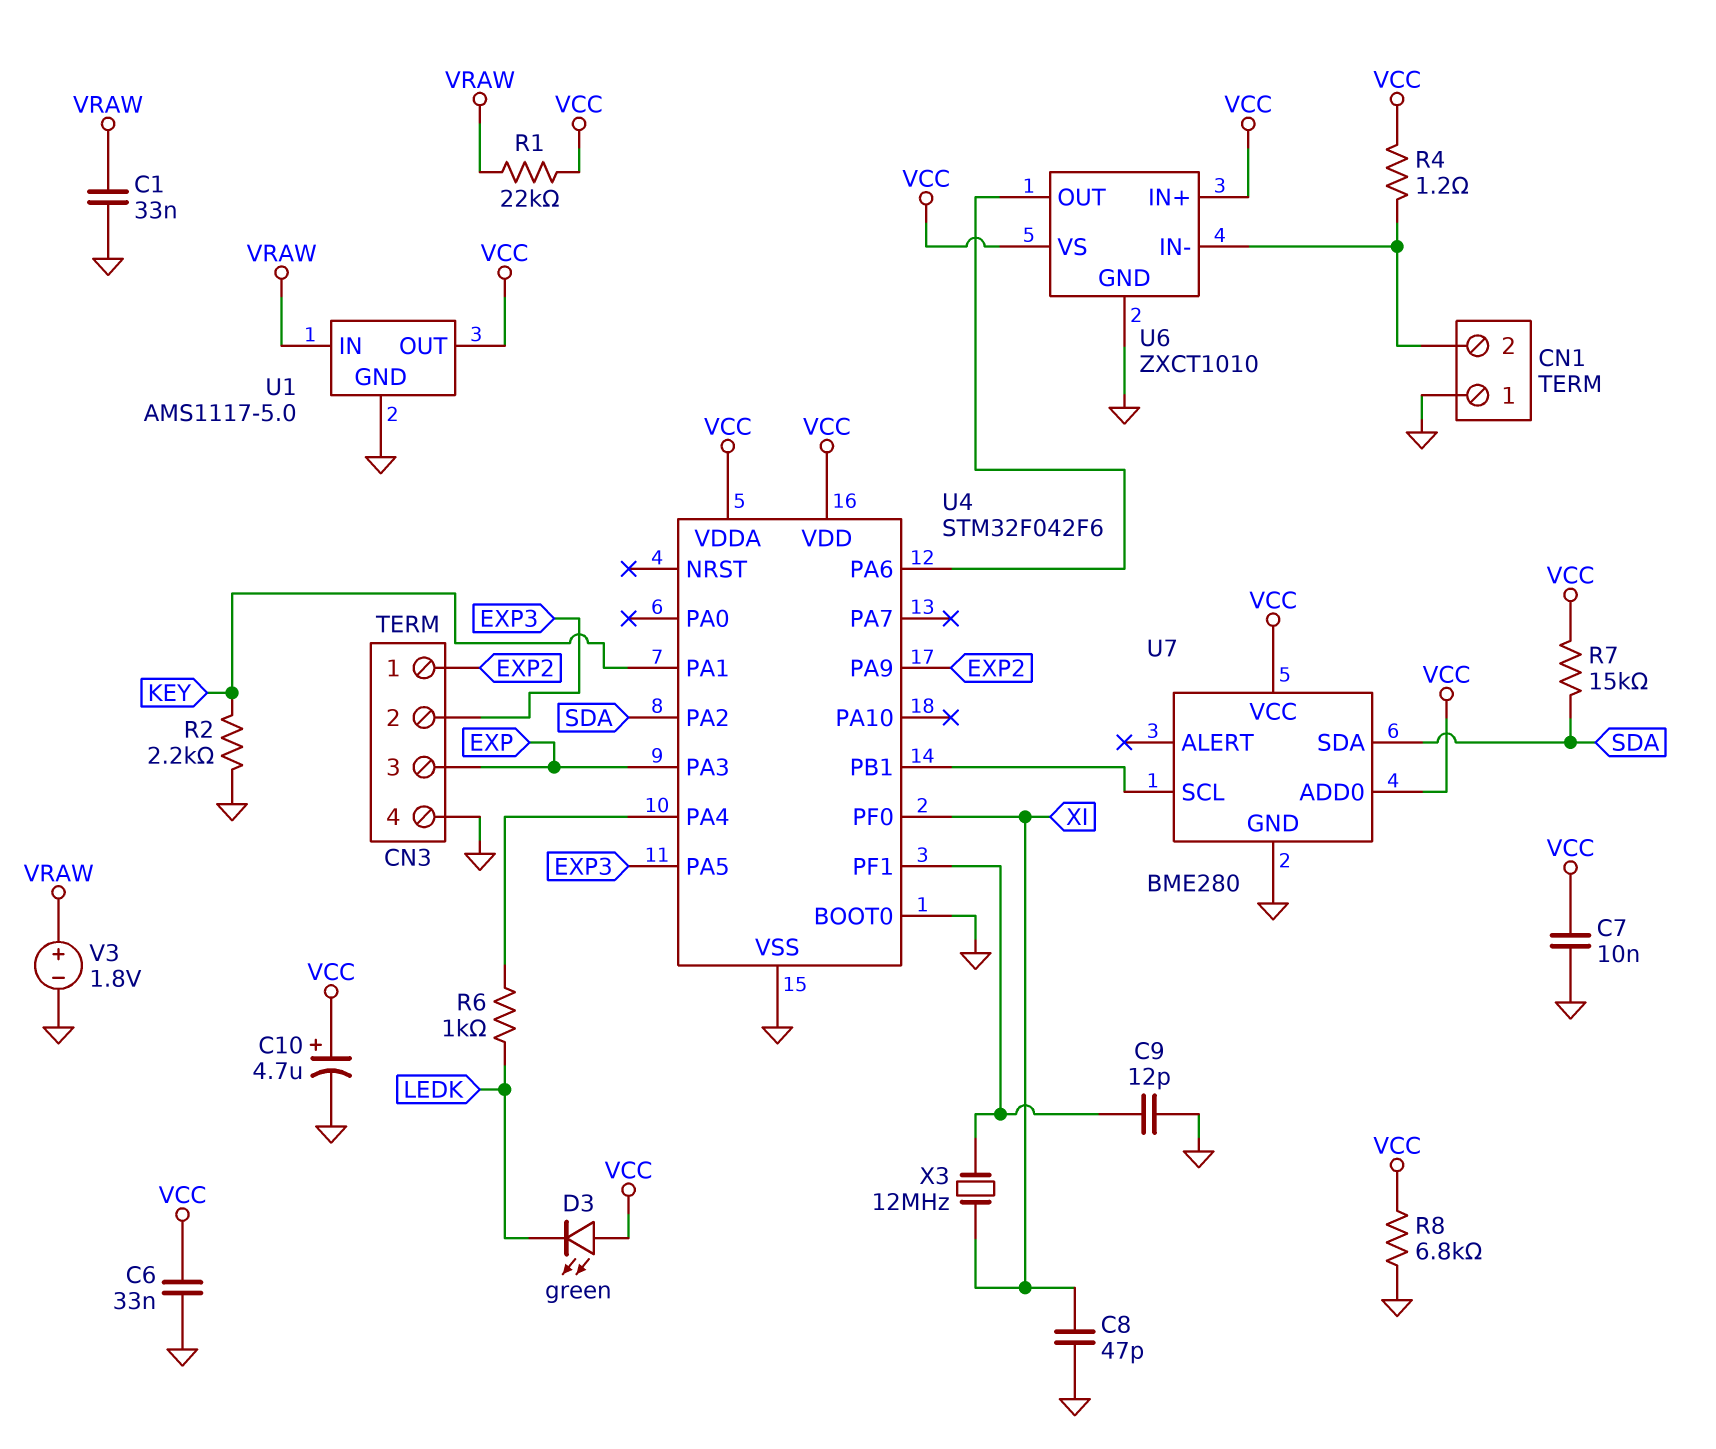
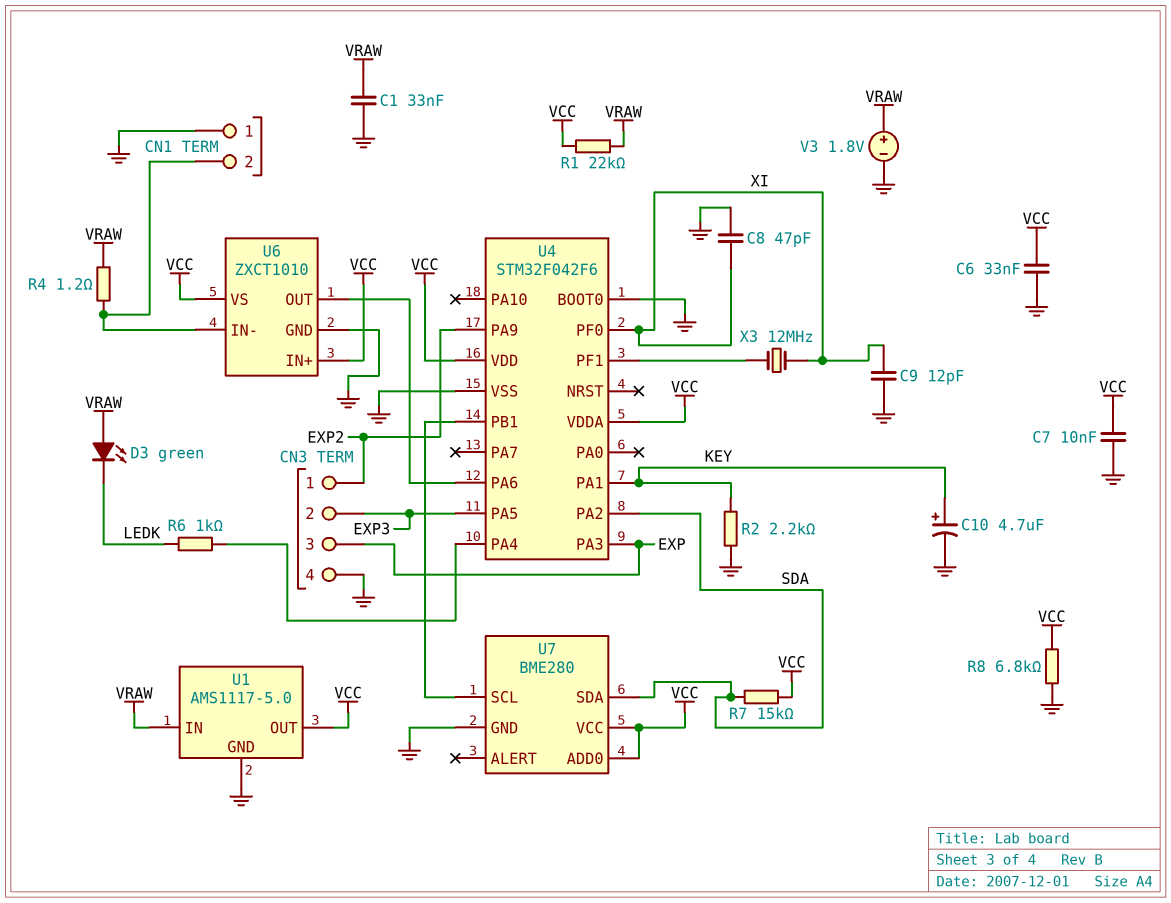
C9: 12pF (GND, U4/PF1) -> 12pF (GND, XI)
C10: 4.7uF (plus VCC, minus GND) -> 4.7uF (plus KEY, minus GND)
D3: LED green (A VCC, K LEDK) -> LED green (A VRAW, K LEDK)
R4: 1.2 (CN1/2, VCC) -> 1.2 (CN1/2, VRAW)

